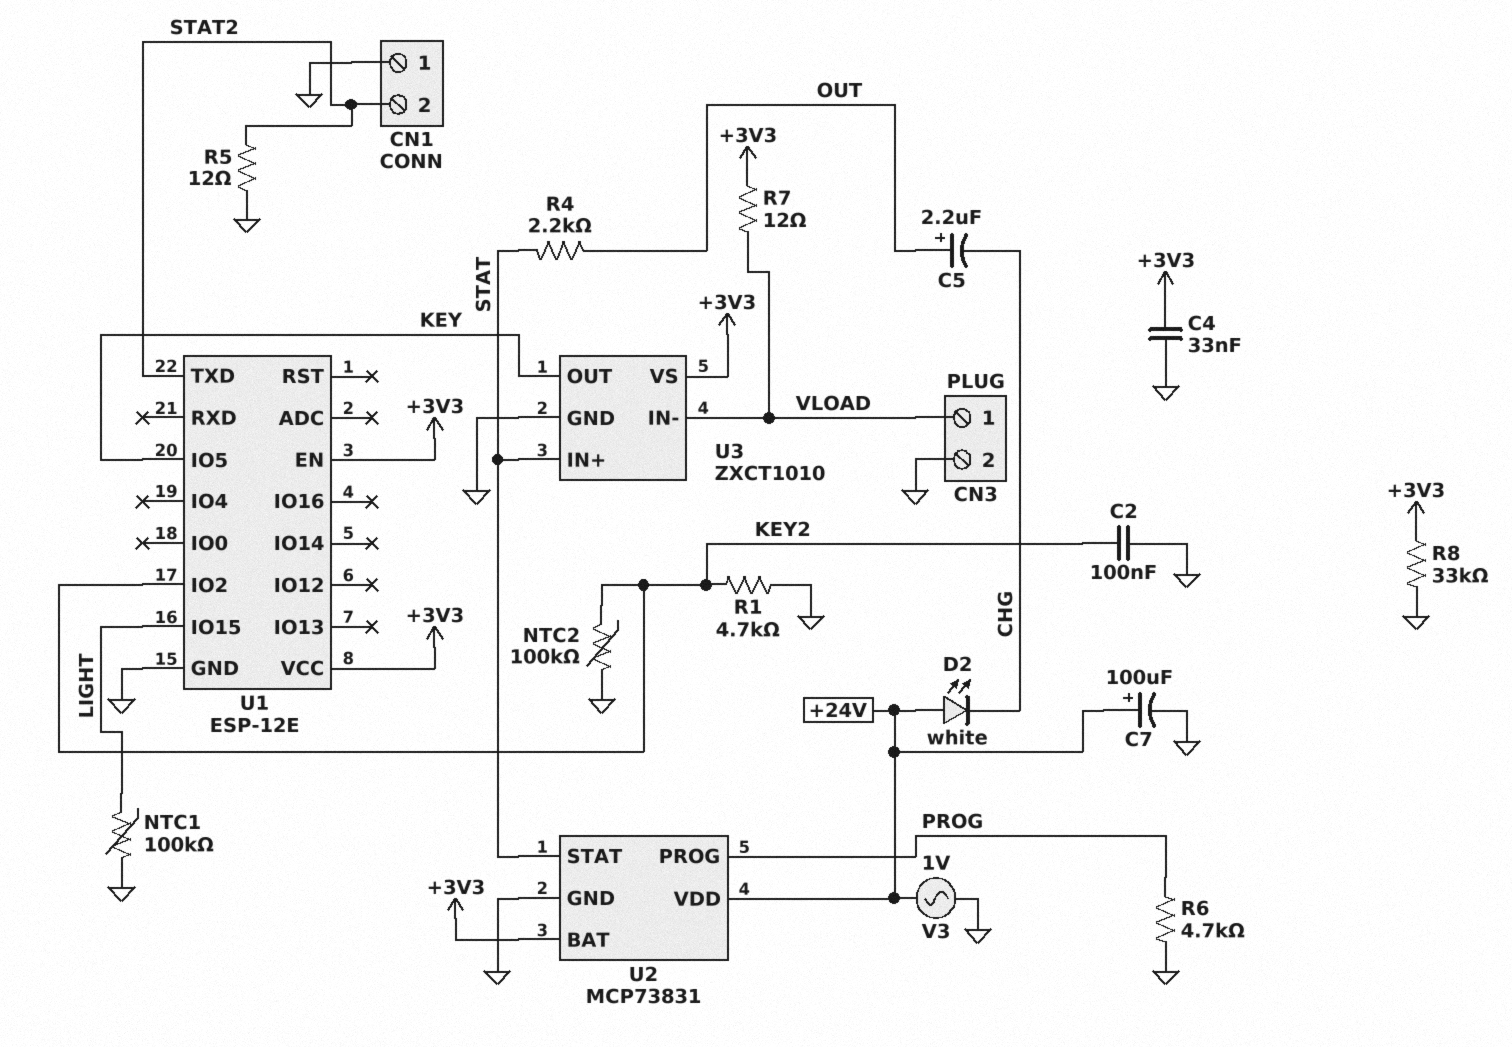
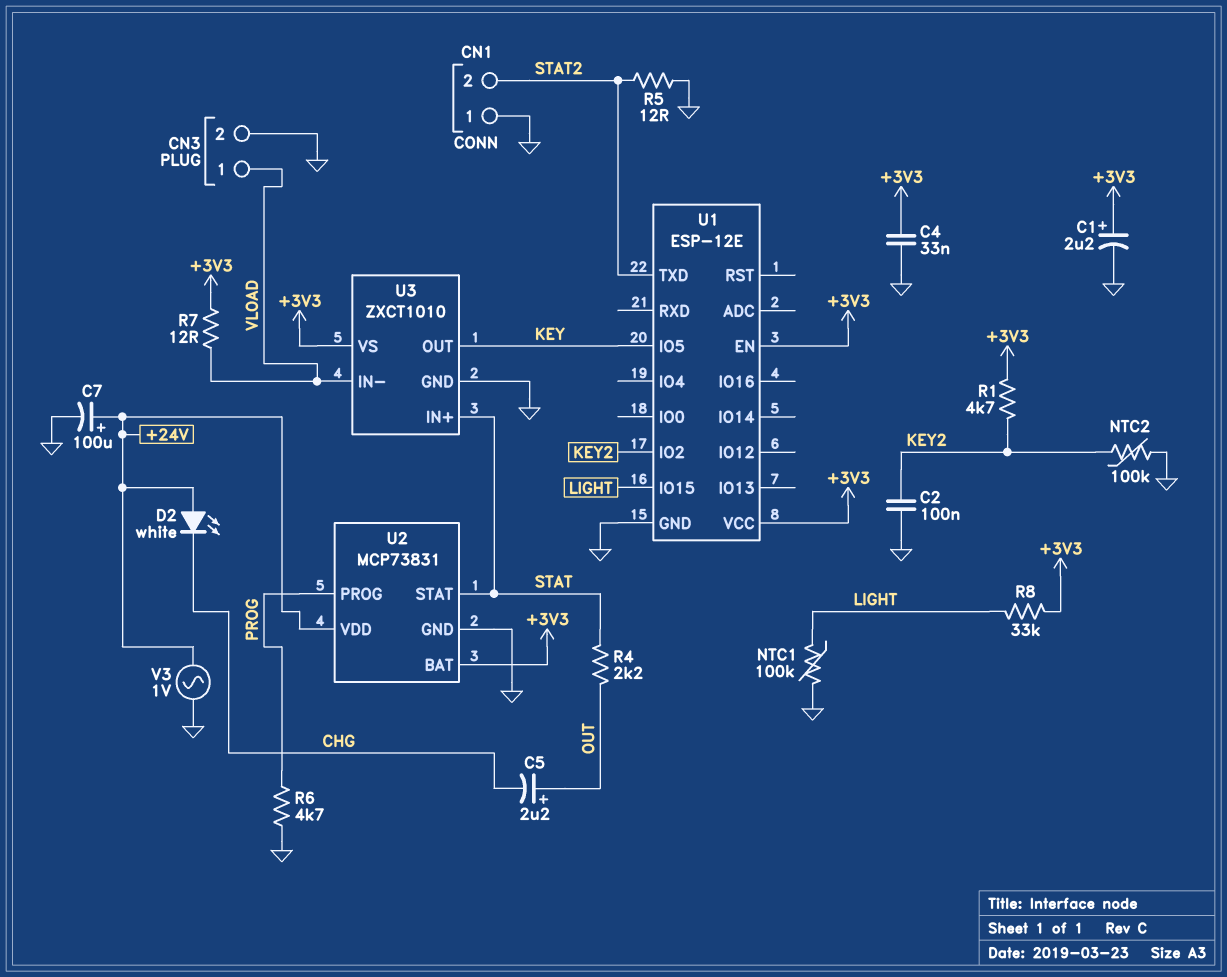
C1: none -> 2.2uF (plus +3V3, minus GND)
R1: 4.7k (GND, KEY2) -> 4.7k (+3V3, KEY2)
R8: 33k (+3V3, GND) -> 33k (+3V3, LIGHT)

